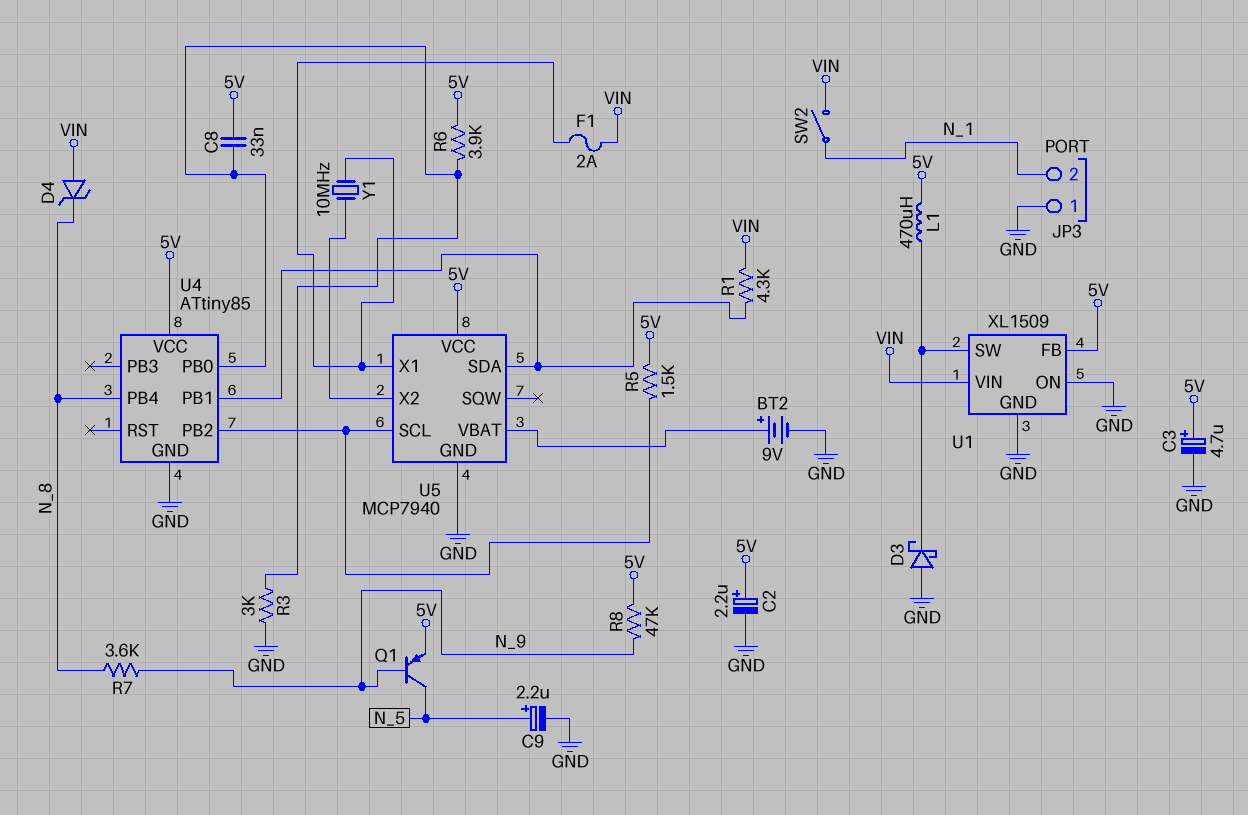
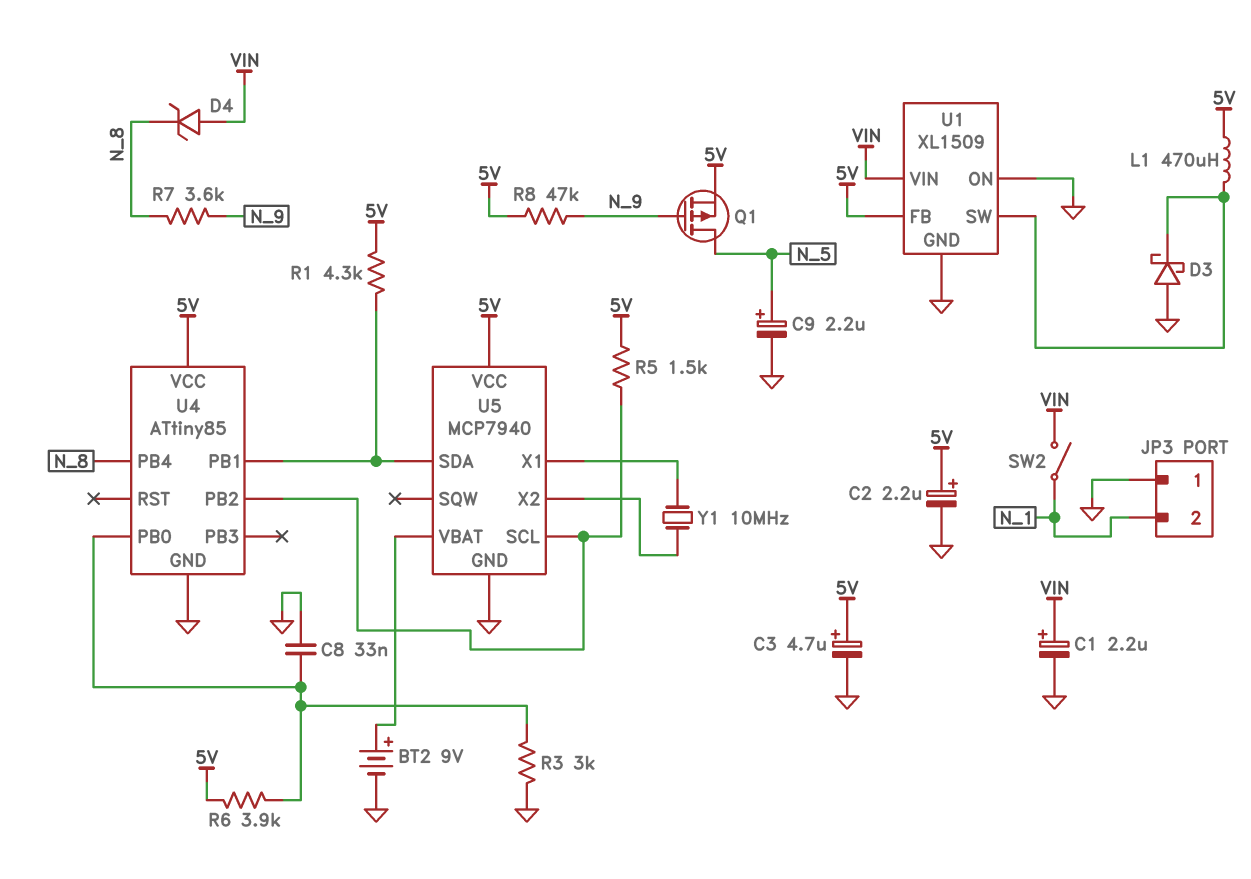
C1: none -> 2.2uF (plus VIN, minus GND)
C8: 33nF (5V, U4/PB0) -> 33nF (GND, U4/PB0)
F1: 2A (U5/X1, VIN) -> none
Q1: PNP (B N_9, C N_5, E 5V) -> PMOS (G N_9, D N_5, S 5V)
R1: 4.3k (U4/PB1, VIN) -> 4.3k (5V, U4/PB1)

